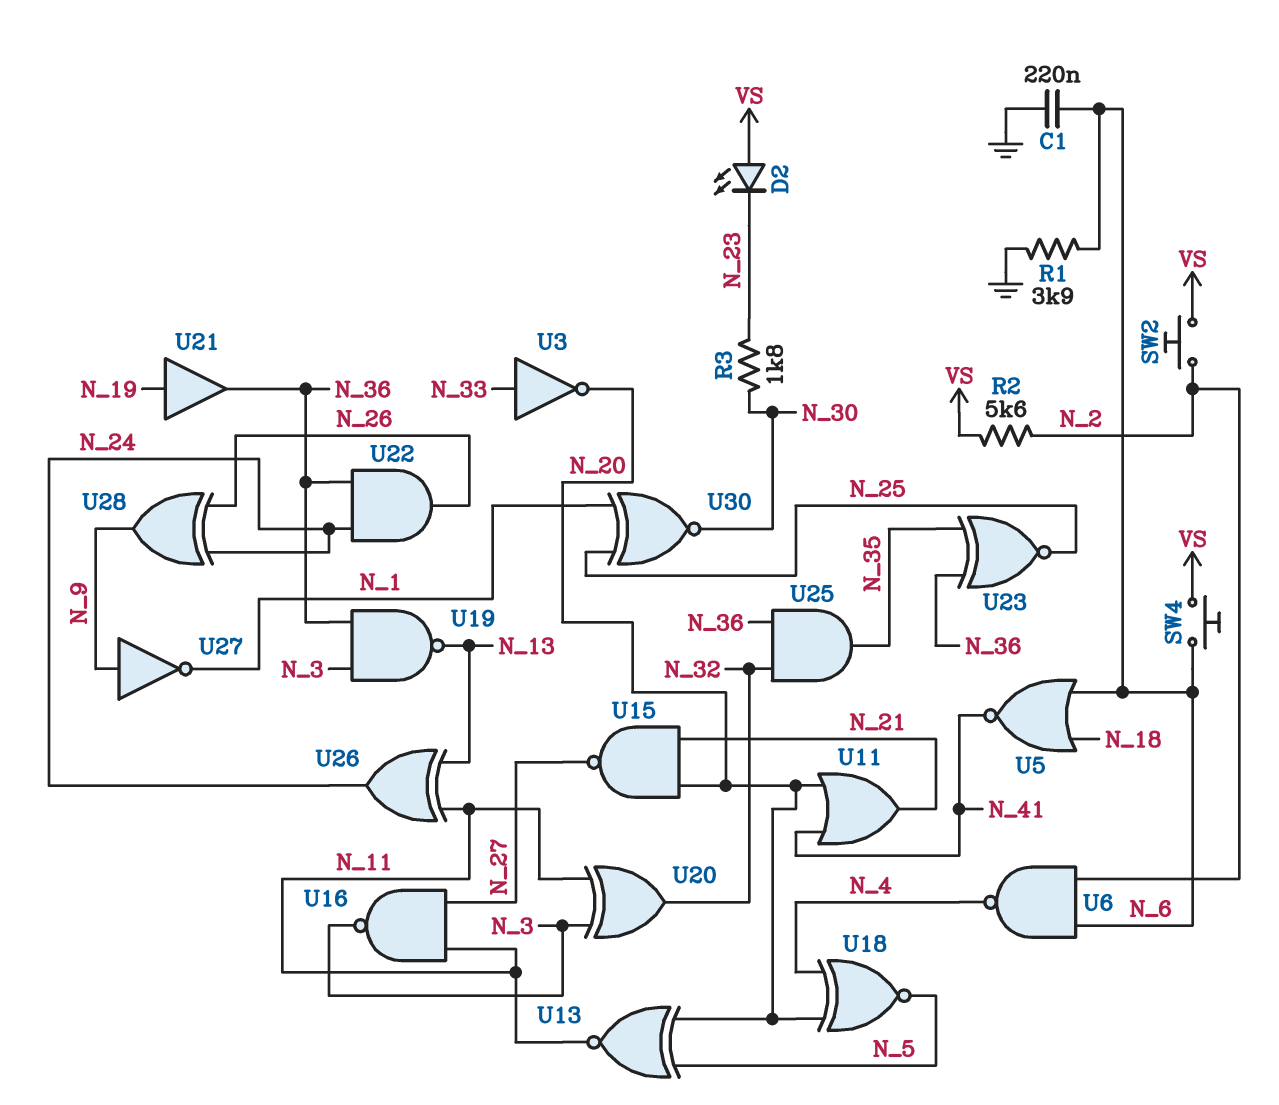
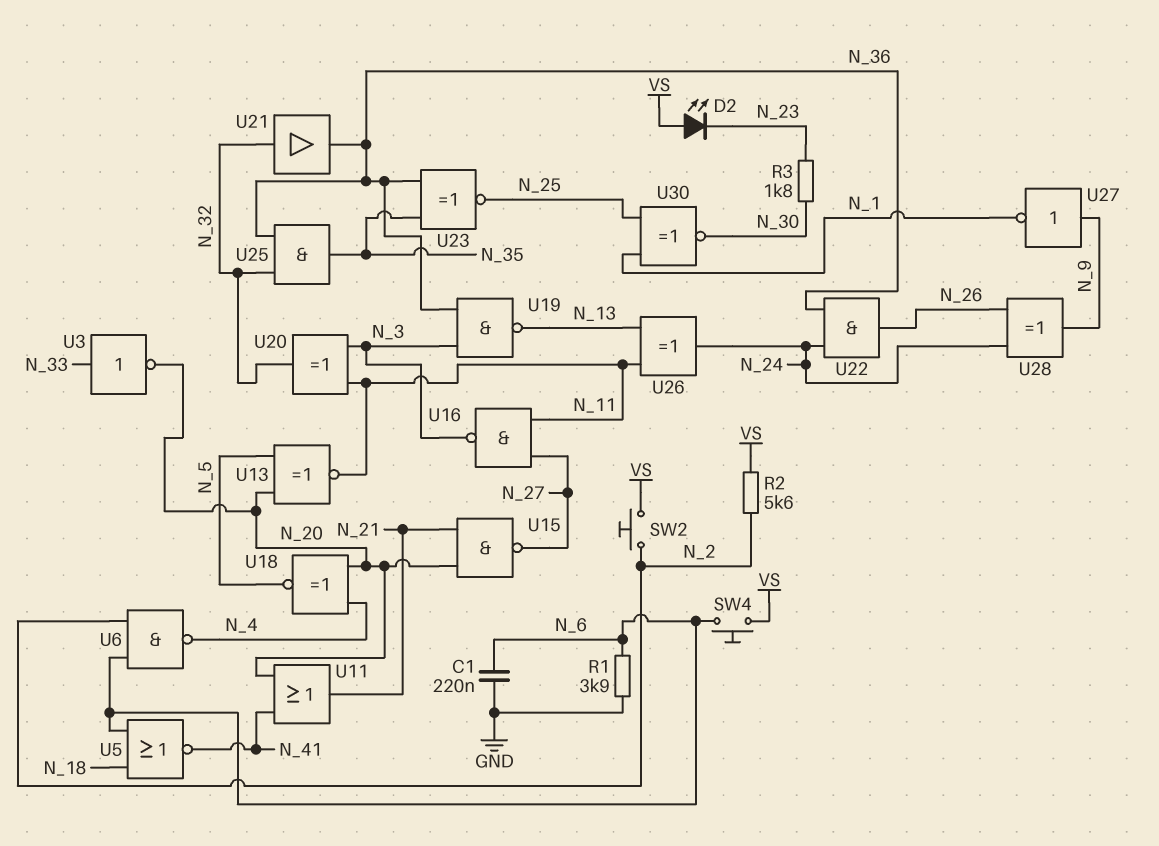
U21: buffer (in N_19, out N_36) -> buffer (in N_32, out N_36)

